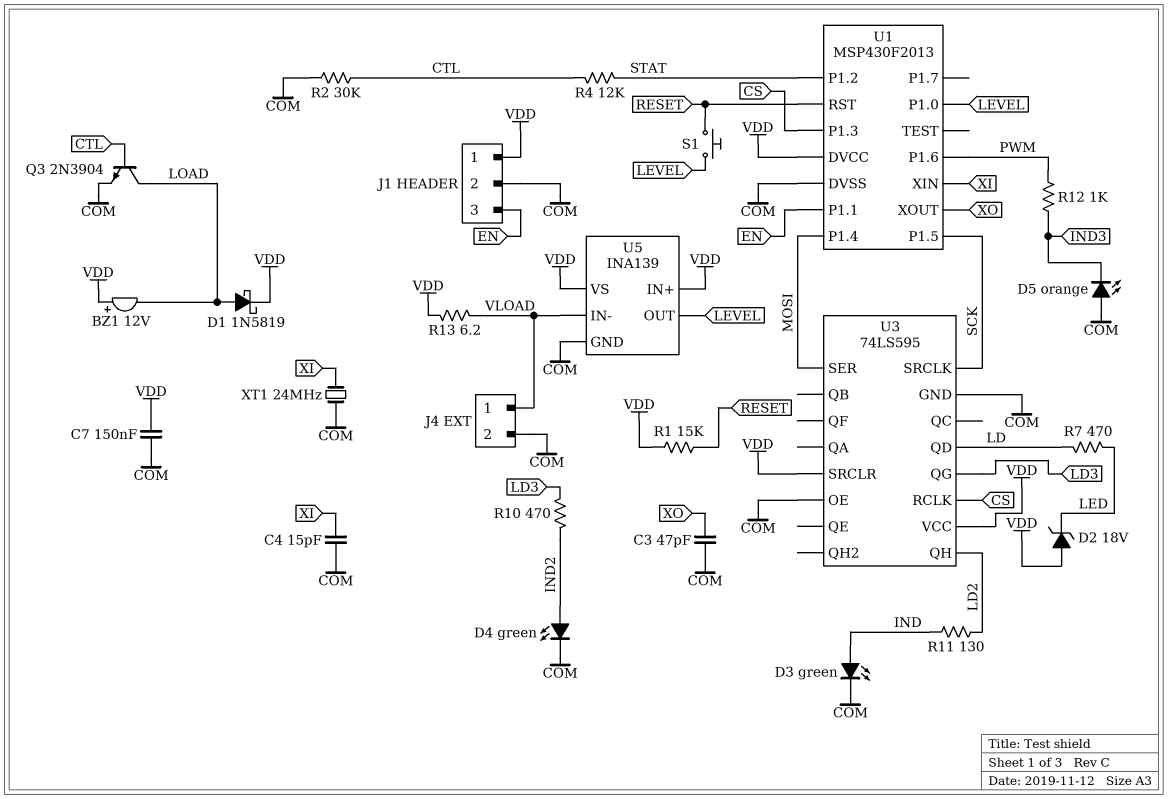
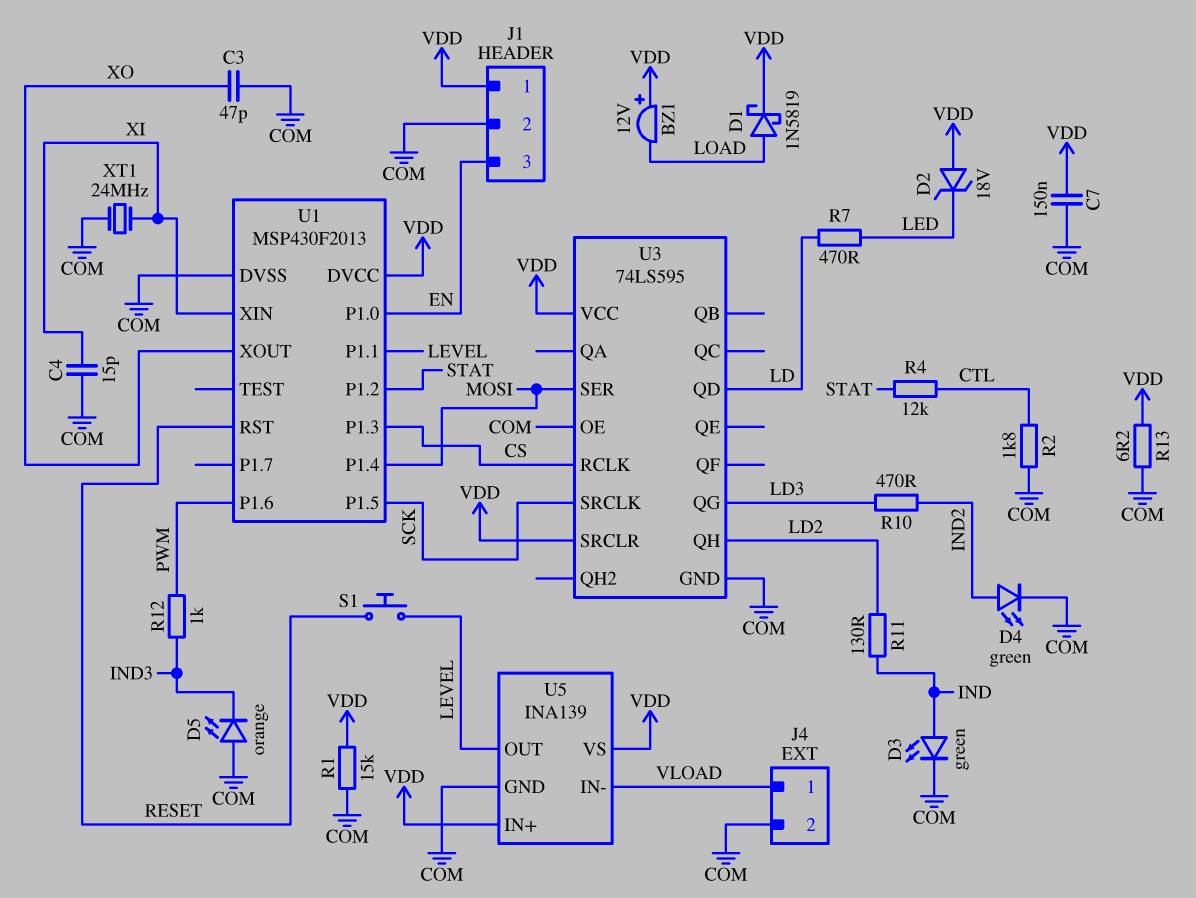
Q3: NPN 2N3904 (B CTL, C LOAD, E COM) -> none
R1: 15k (RESET, VDD) -> 15k (COM, VDD)
R2: 30k (COM, CTL) -> 1.8k (COM, CTL)
R13: 6.2 (VDD, VLOAD) -> 6.2 (COM, VDD)
U1 pin P1.0: LEVEL -> EN
U1 pin P1.1: EN -> LEVEL

